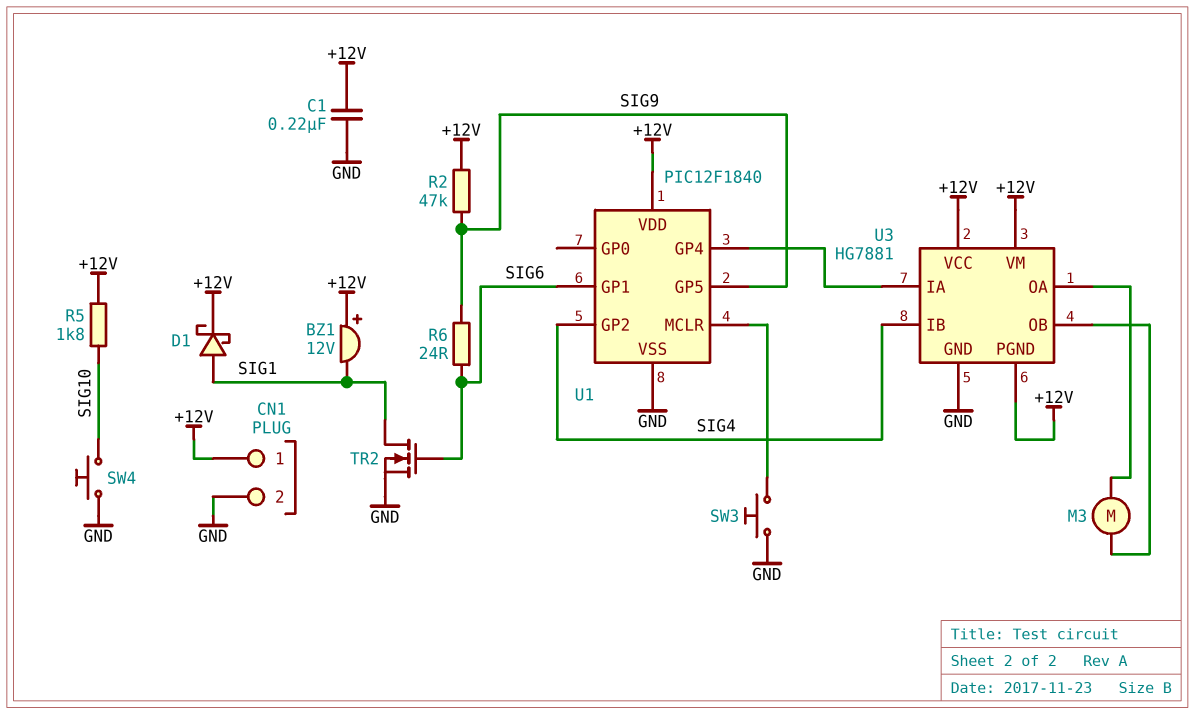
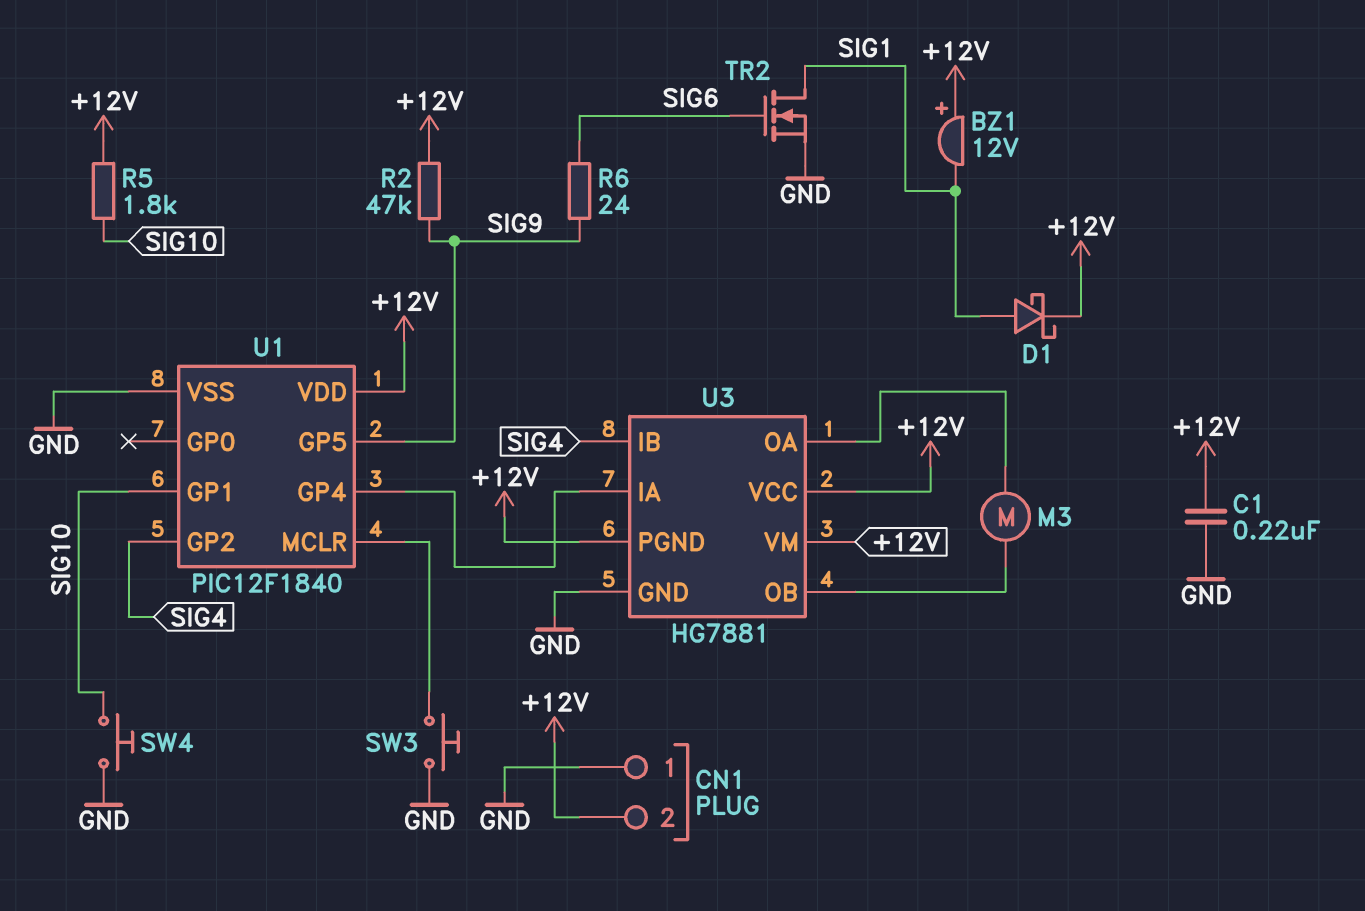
CN1 pin 1: +12V -> GND
CN1 pin 2: GND -> +12V
U1 pin GP1: SIG6 -> SIG10

